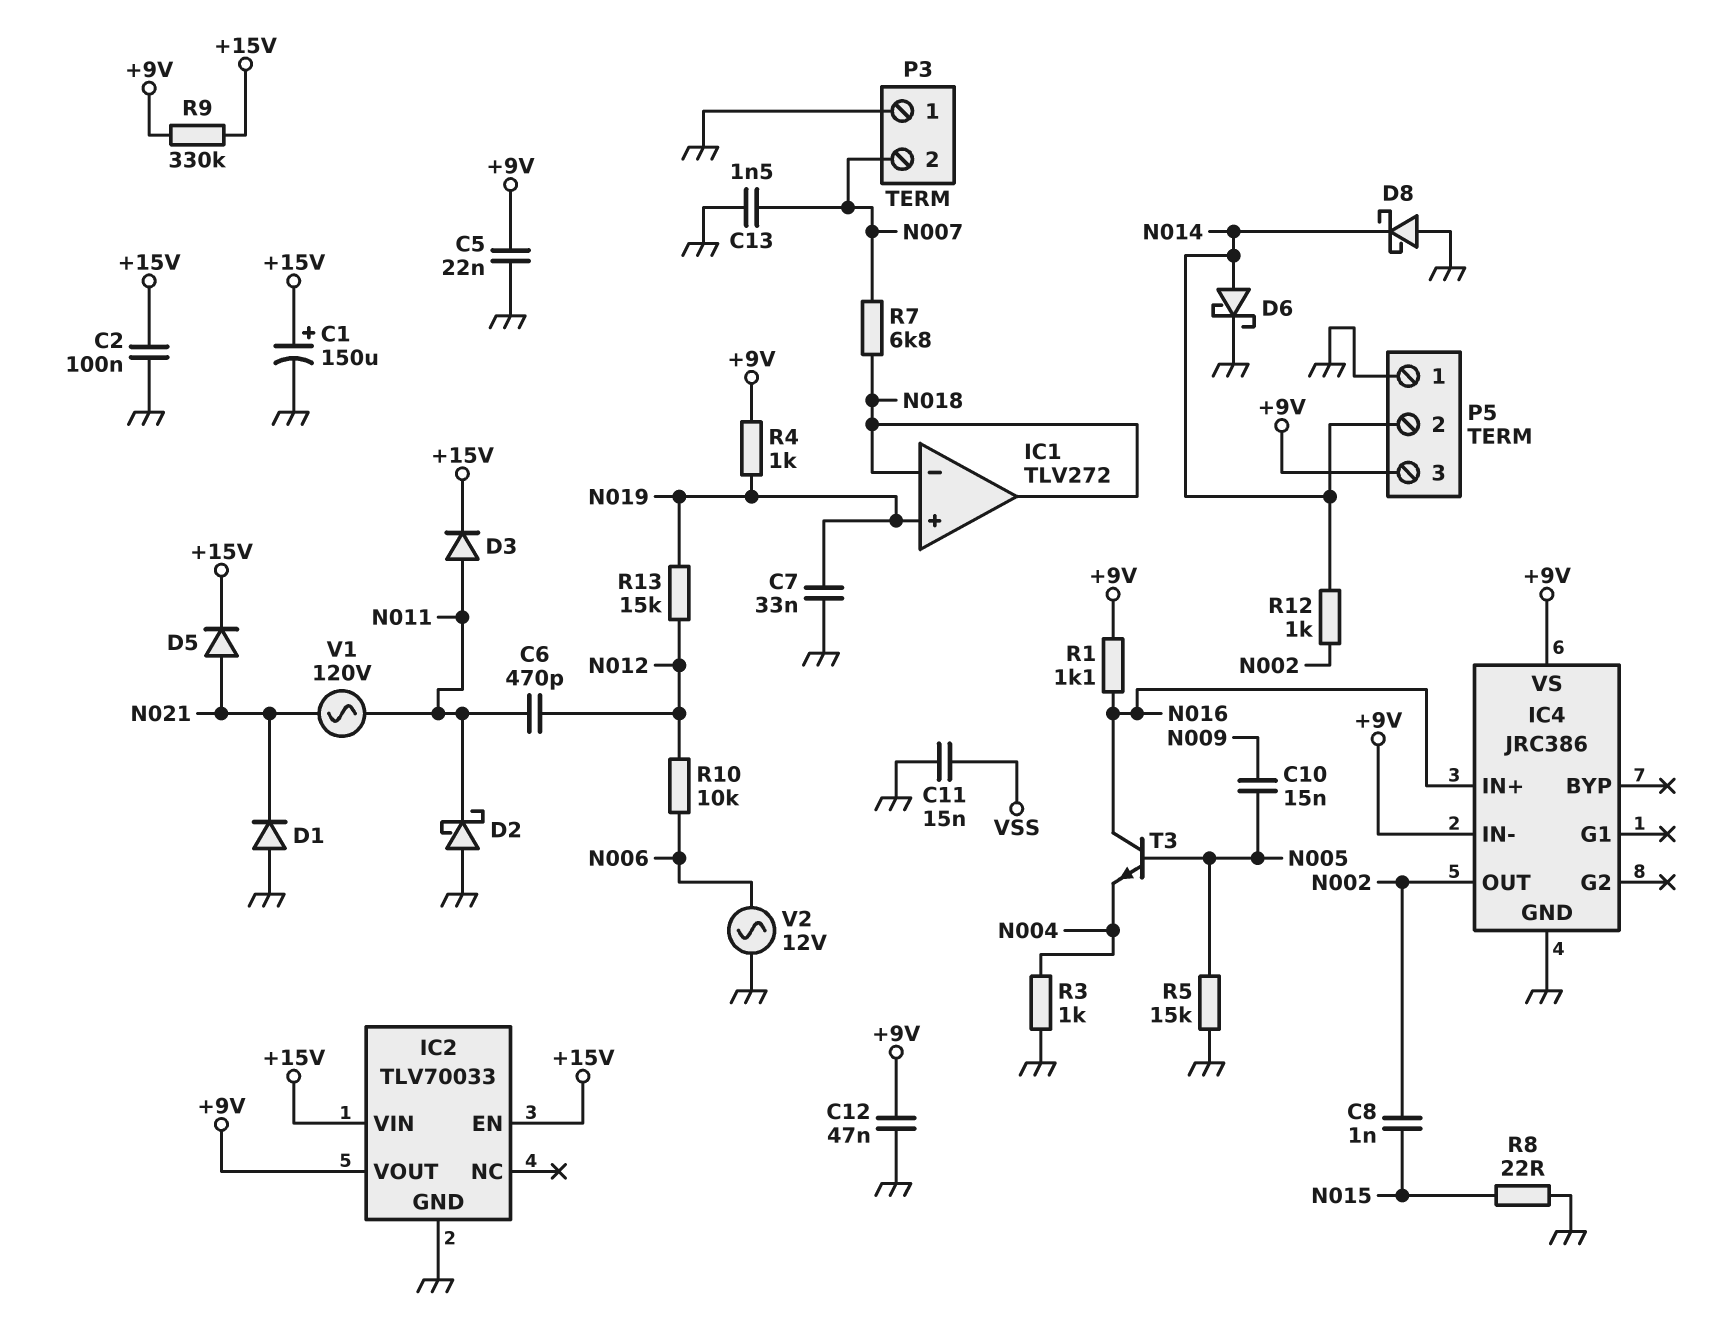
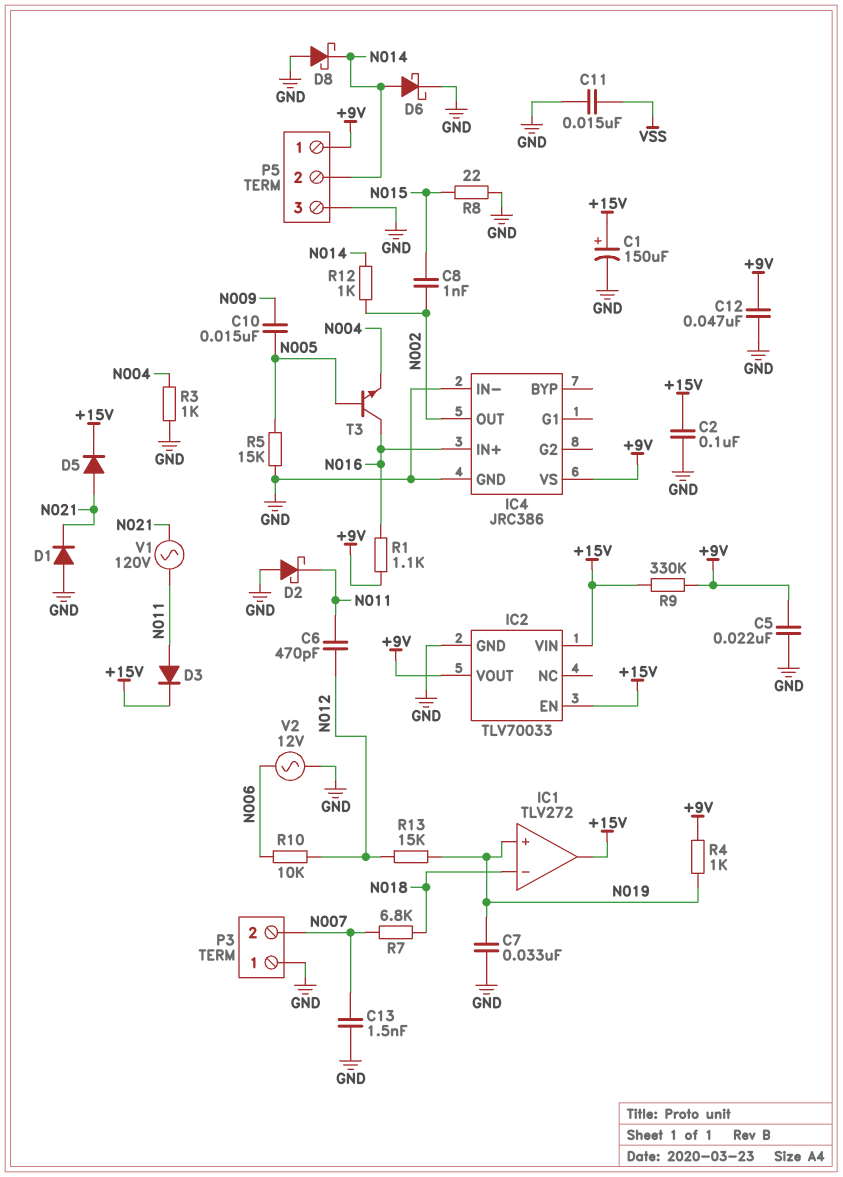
IC1 pin out: N018 -> +15V
IC4 pin IN-: +9V -> GND
P5 pin 1: GND -> +9V
P5 pin 3: +9V -> GND

